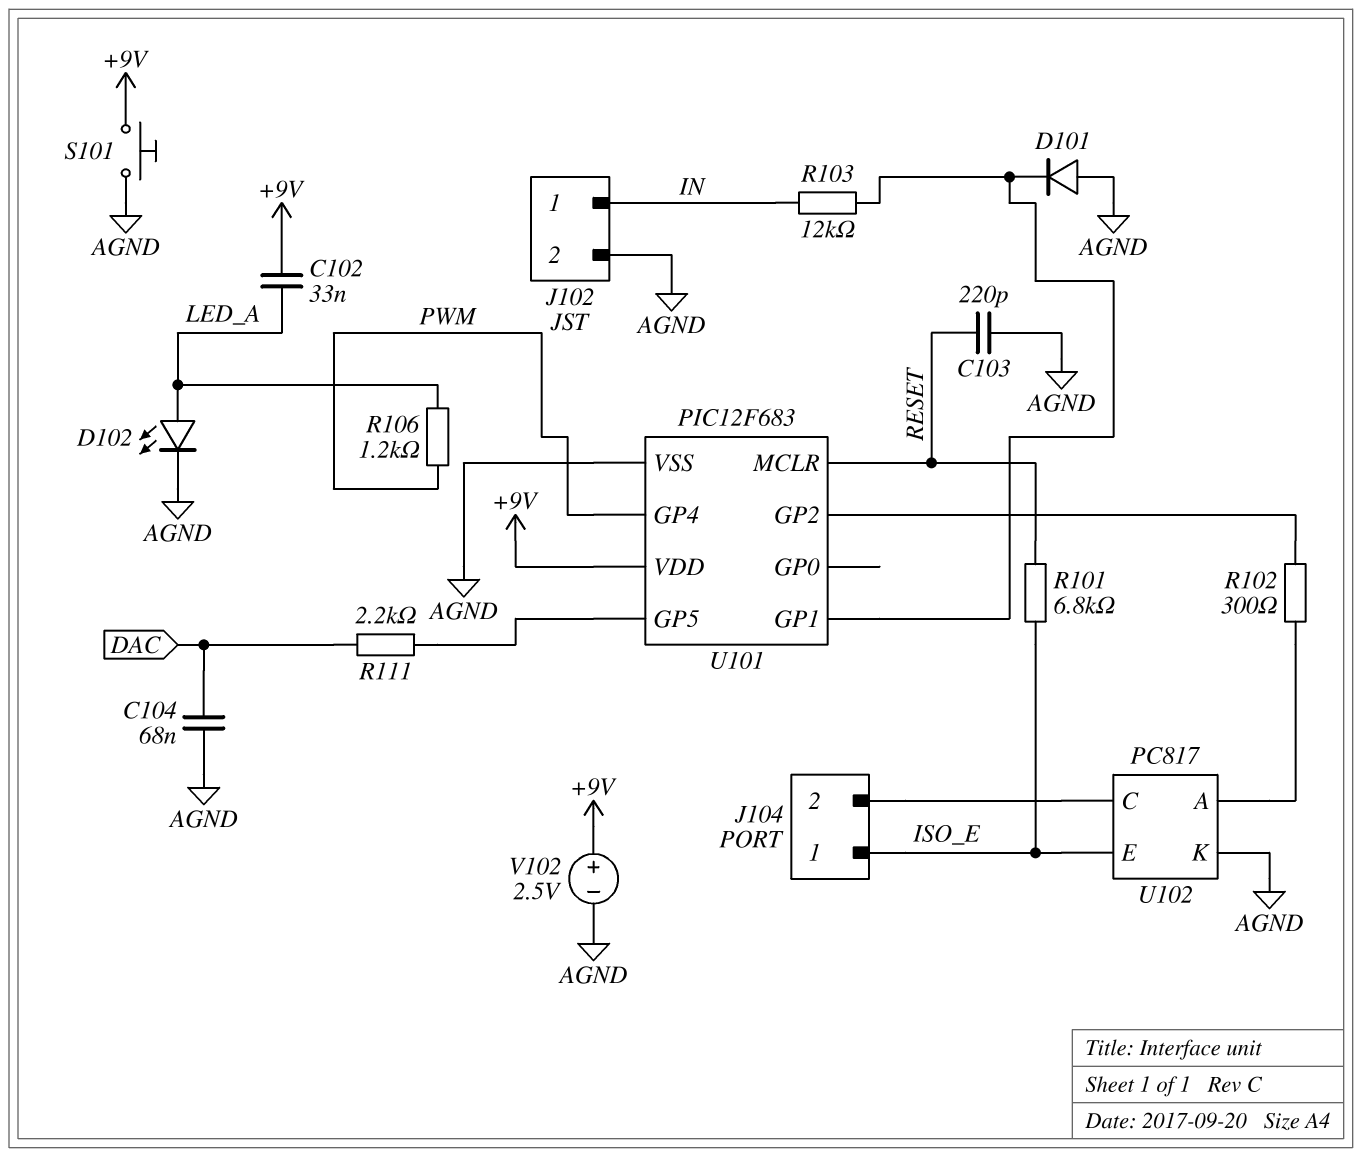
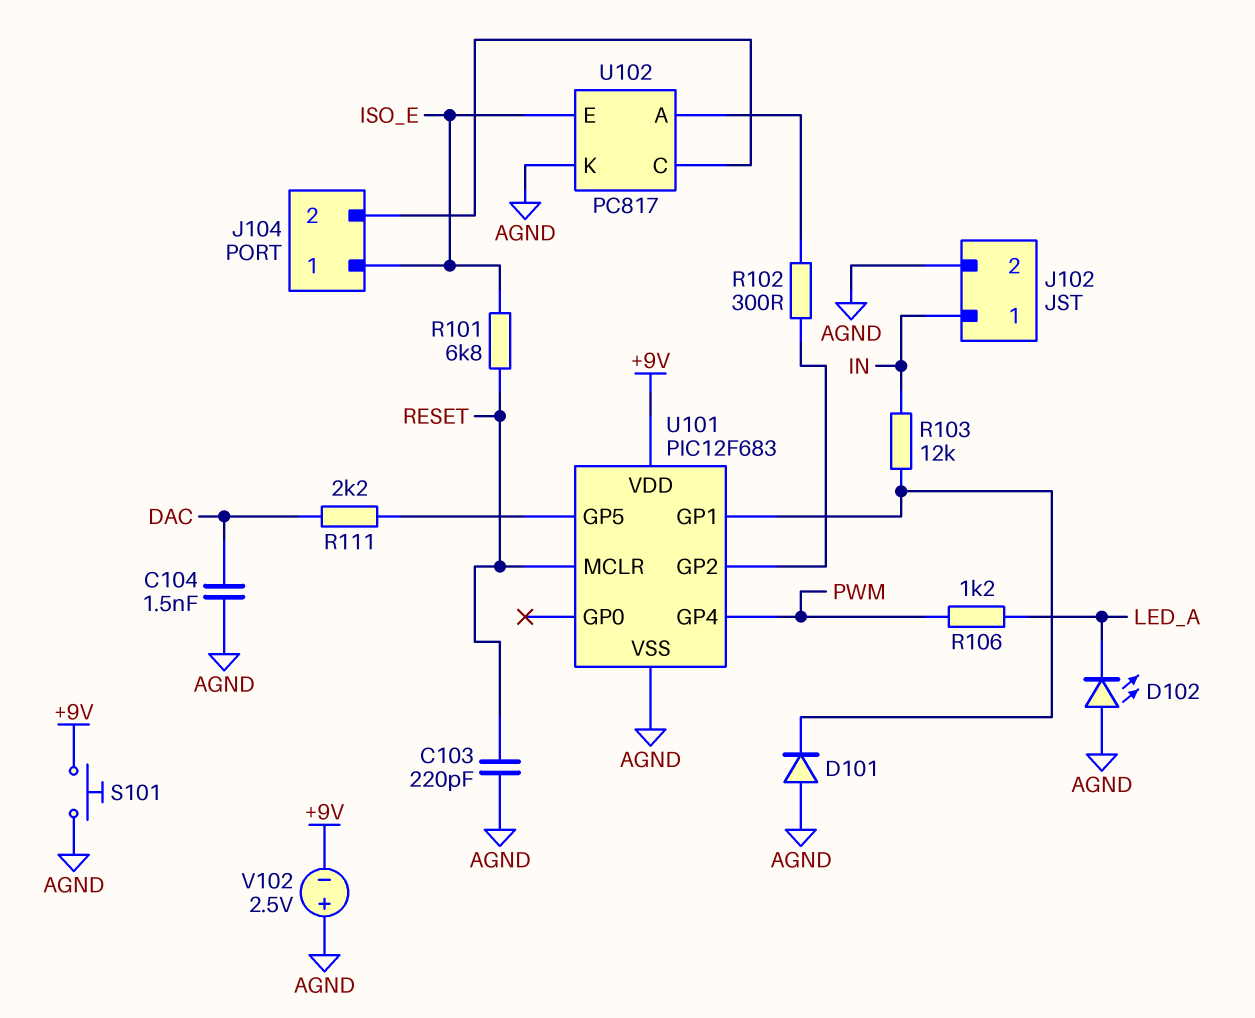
C102: 33nF (+9V, LED_A) -> none
C104: 68nF (AGND, DAC) -> 1.5nF (AGND, DAC)
D102: LED (A LED_A, K AGND) -> LED (A AGND, K LED_A)
V102: 2.5V (plus +9V, minus AGND) -> 2.5V (plus AGND, minus +9V)

